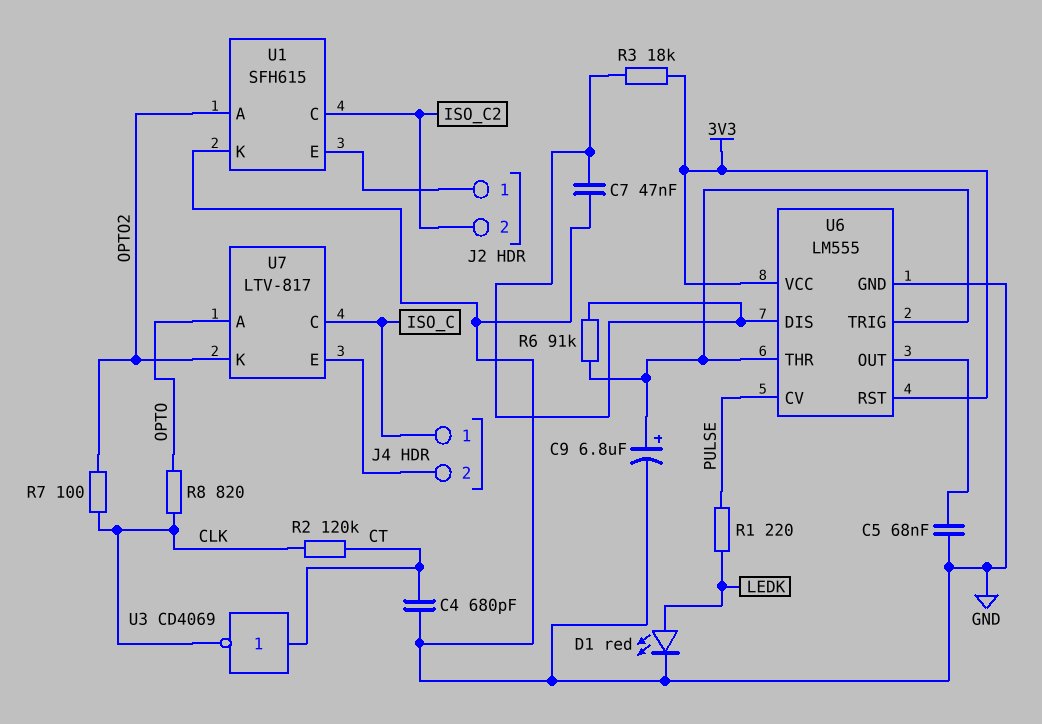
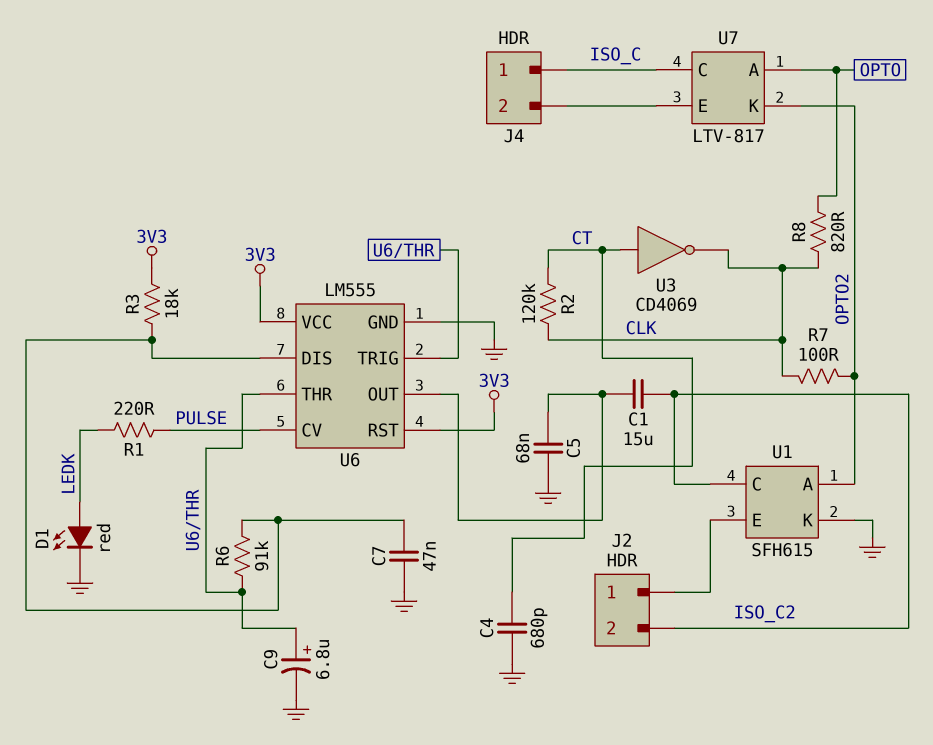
C1: none -> 15uF (ISO_C2, U6/OUT)

